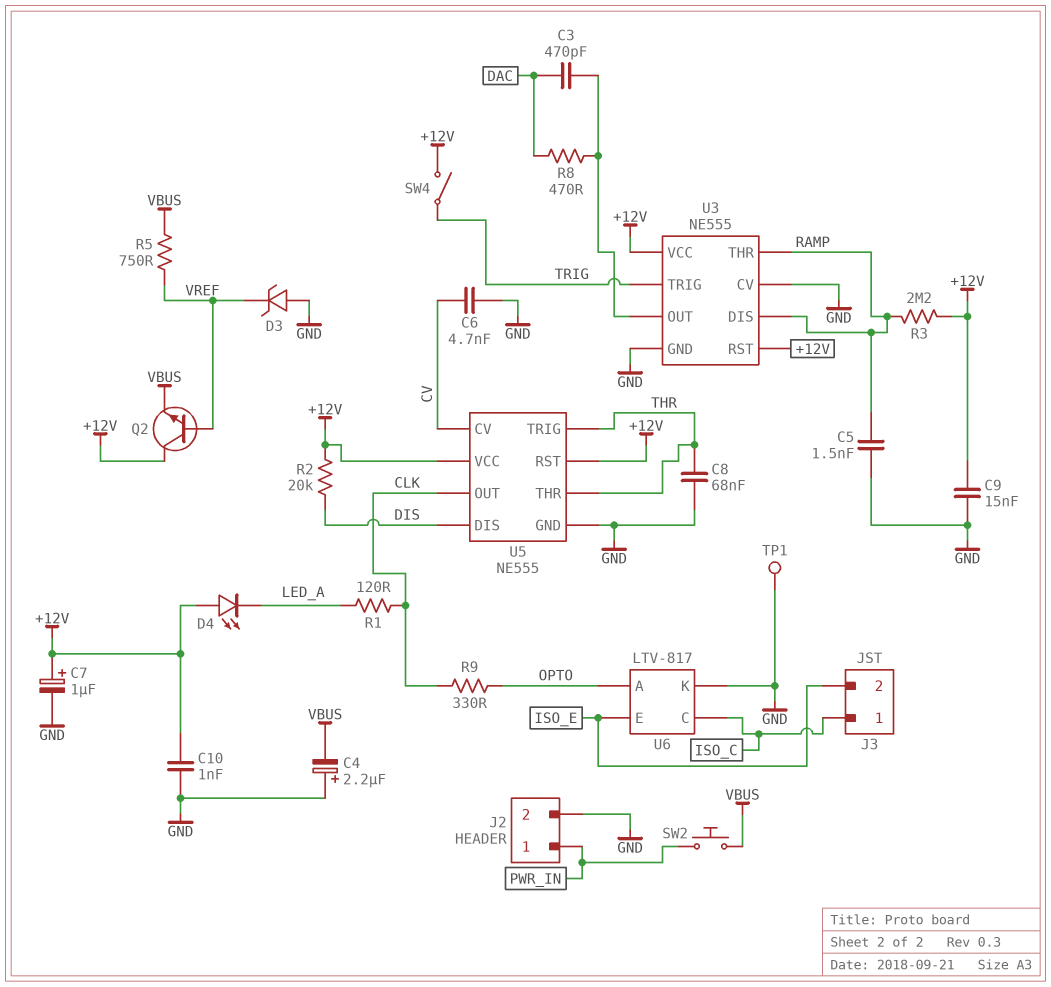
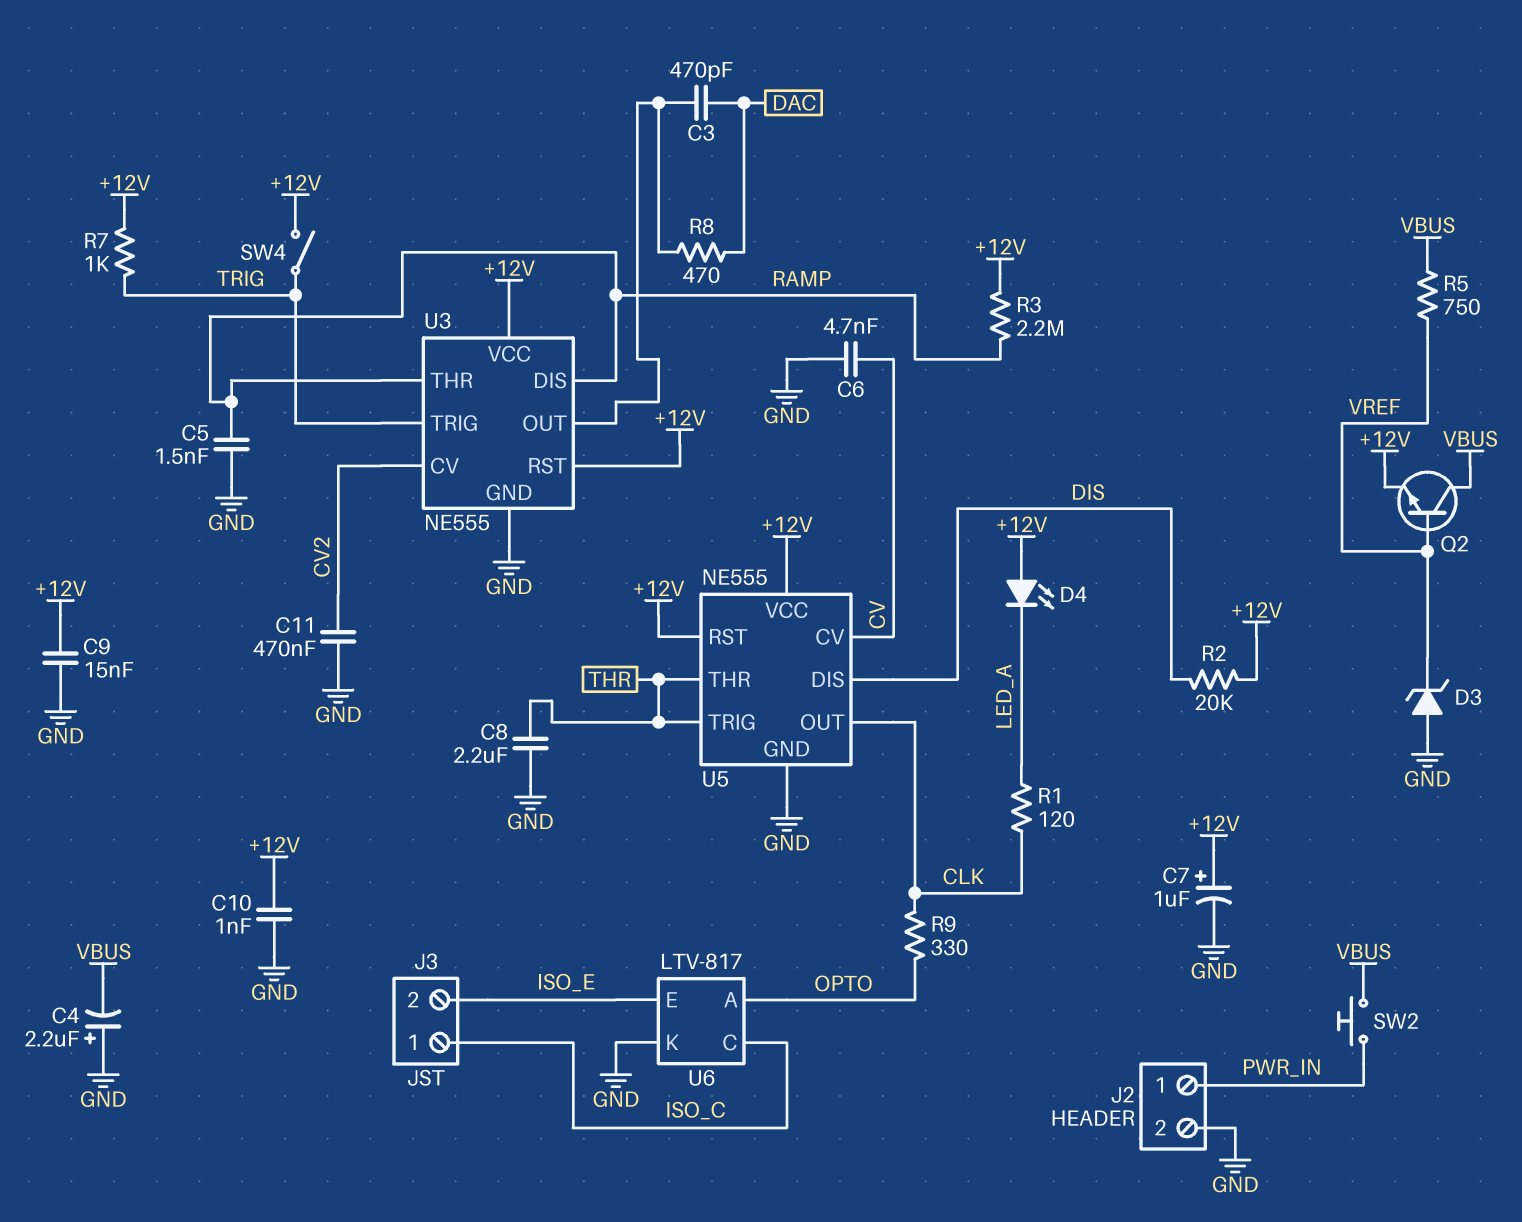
C8: 68nF (GND, THR) -> 2.2uF (GND, THR)
C11: none -> 470nF (CV2, GND)
Q2: NPN (B VREF, C +12V, E VBUS) -> NPN (B VREF, C VBUS, E +12V)
R7: none -> 1k (+12V, TRIG)
TP1: test point (GND) -> none
U3 pin CV: GND -> CV2

